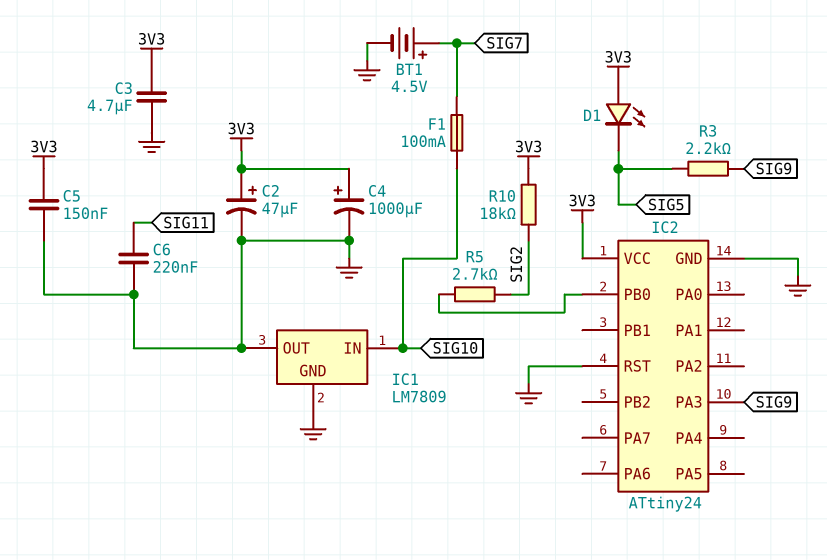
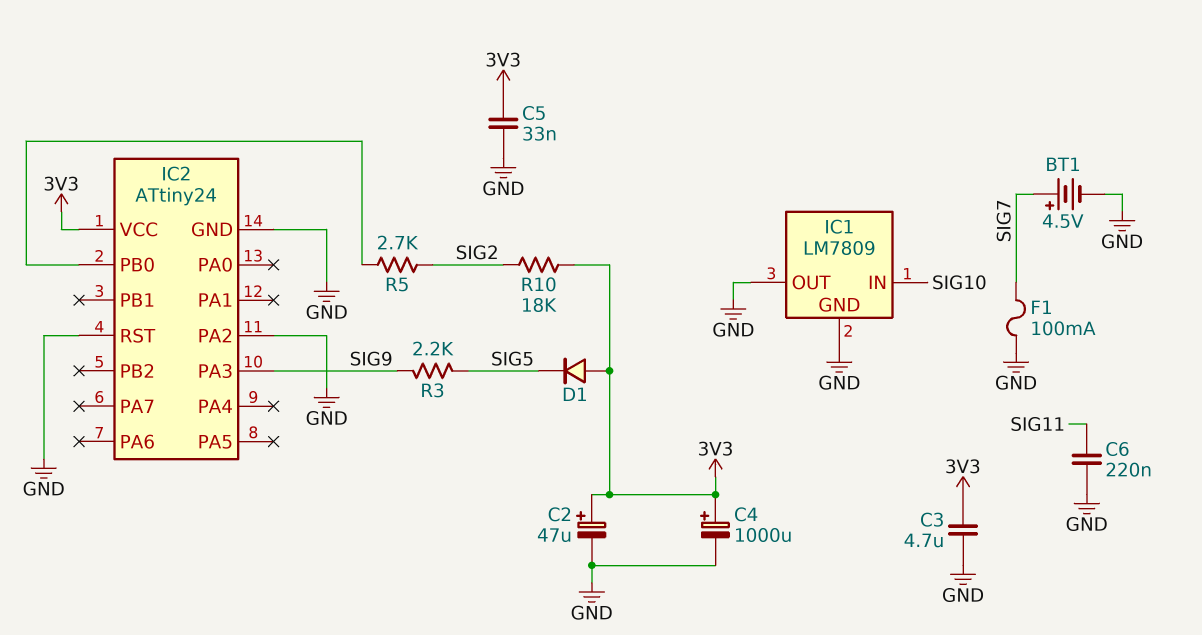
C5: 150nF (3V3, GND) -> 33nF (3V3, GND)
D1: LED (A 3V3, K SIG5) -> diode (A 3V3, K SIG5)
F1: 100mA (SIG7, SIG10) -> 100mA (GND, SIG7)
IC2 pin PA2: none -> GND

